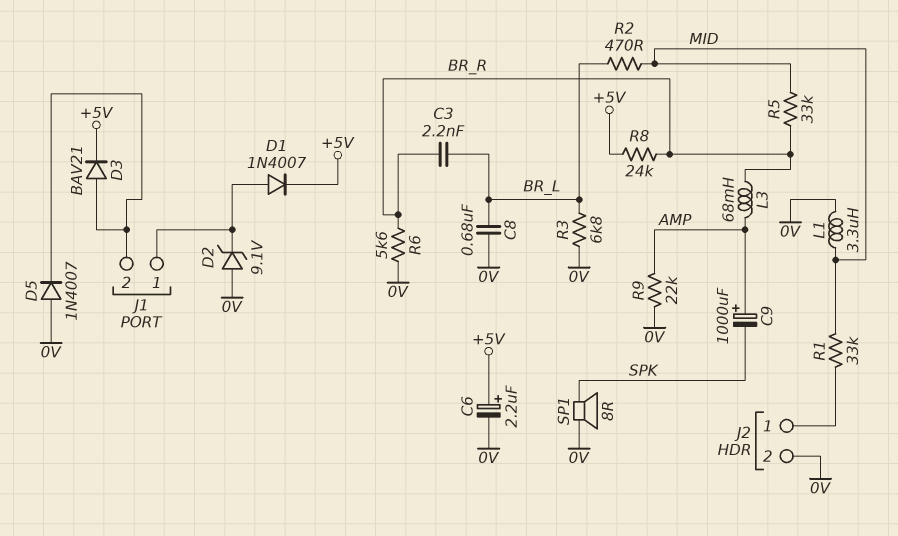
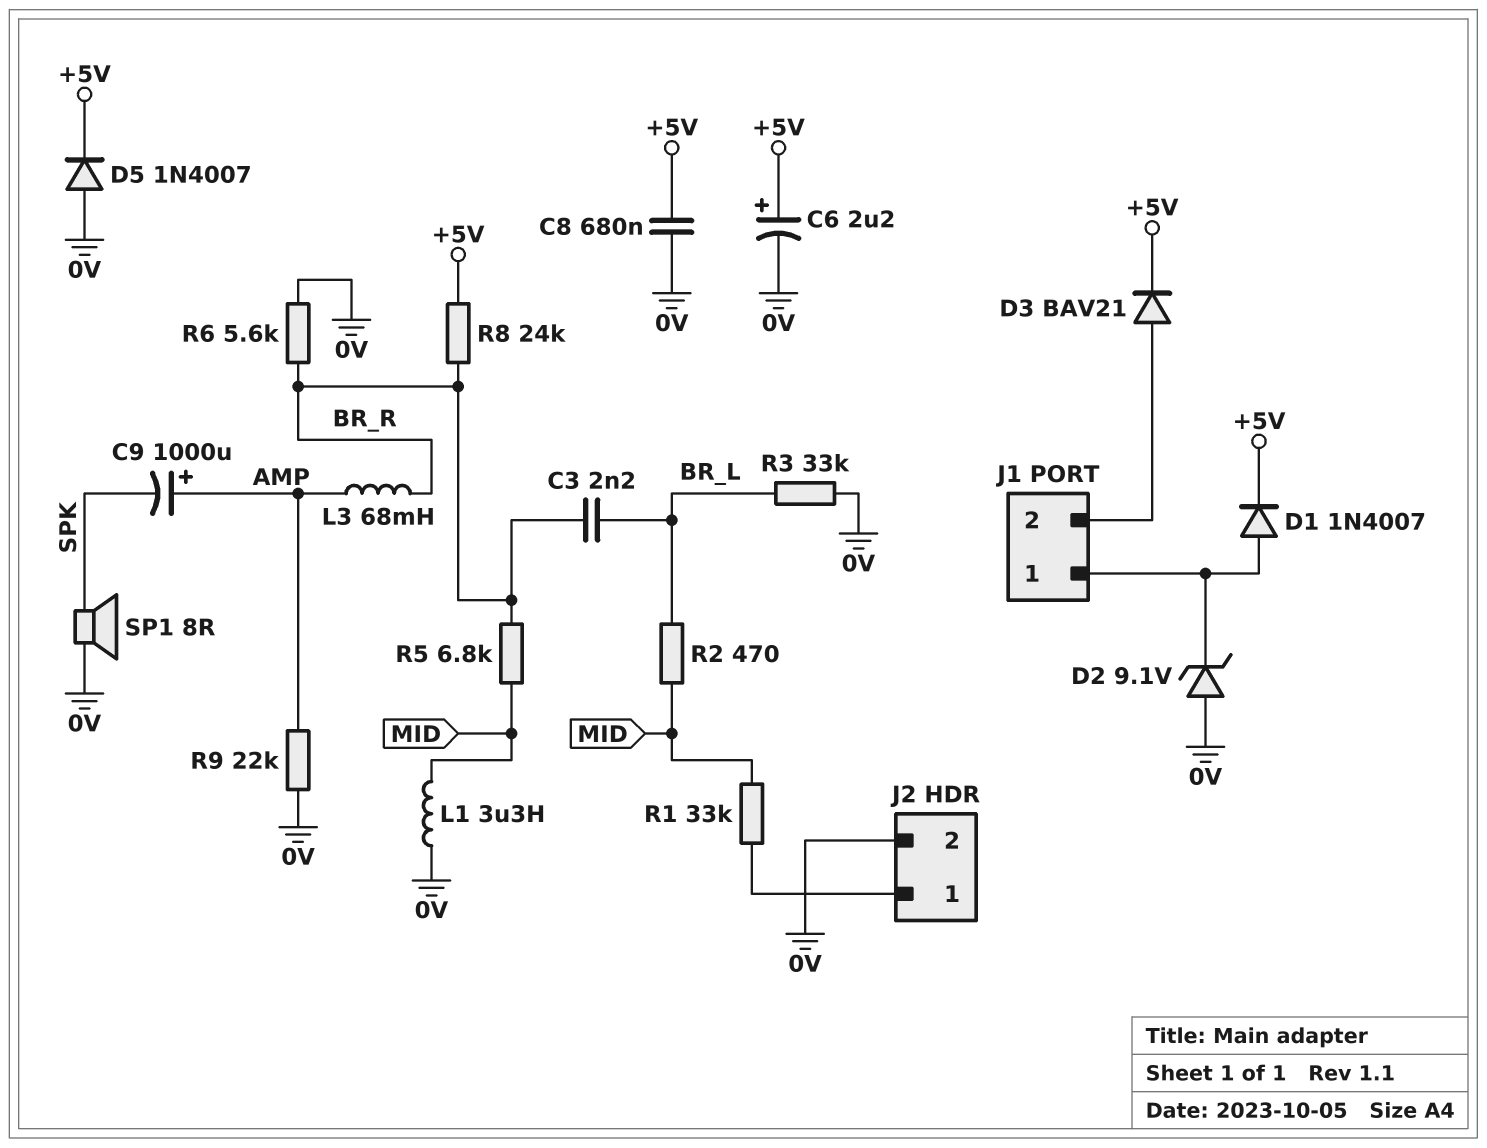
C8: 680nF (0V, BR_L) -> 680nF (+5V, 0V)
D5: diode 1N4007 (A 0V, K J1/2) -> diode 1N4007 (A 0V, K +5V)
R3: 6.8k (0V, BR_L) -> 33k (0V, BR_L)
R5: 33k (BR_R, MID) -> 6.8k (BR_R, MID)

